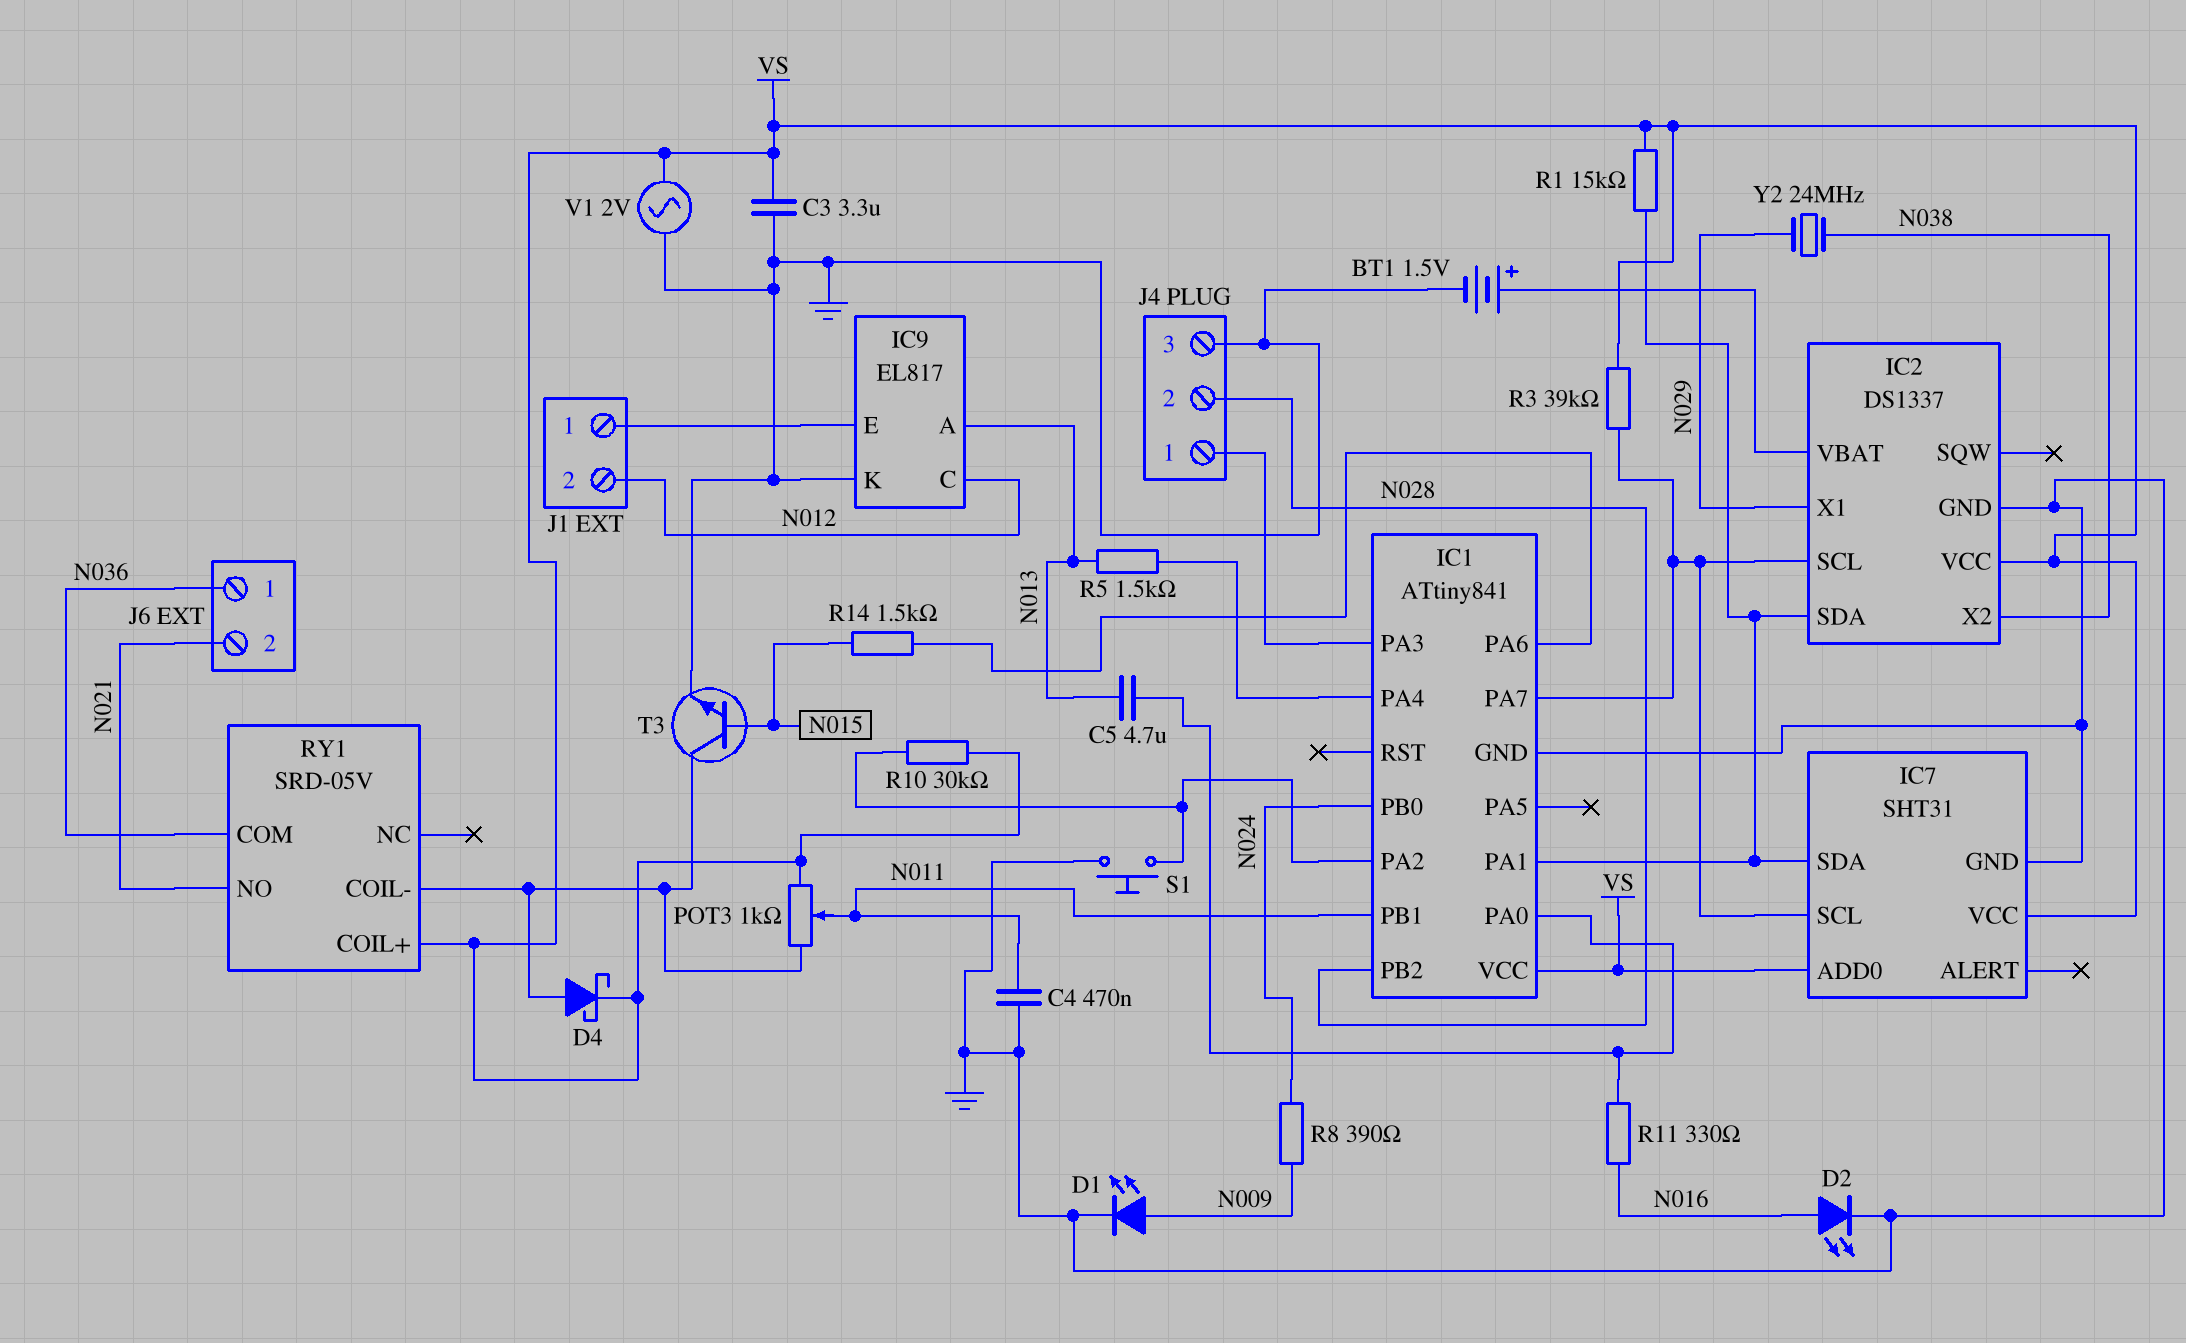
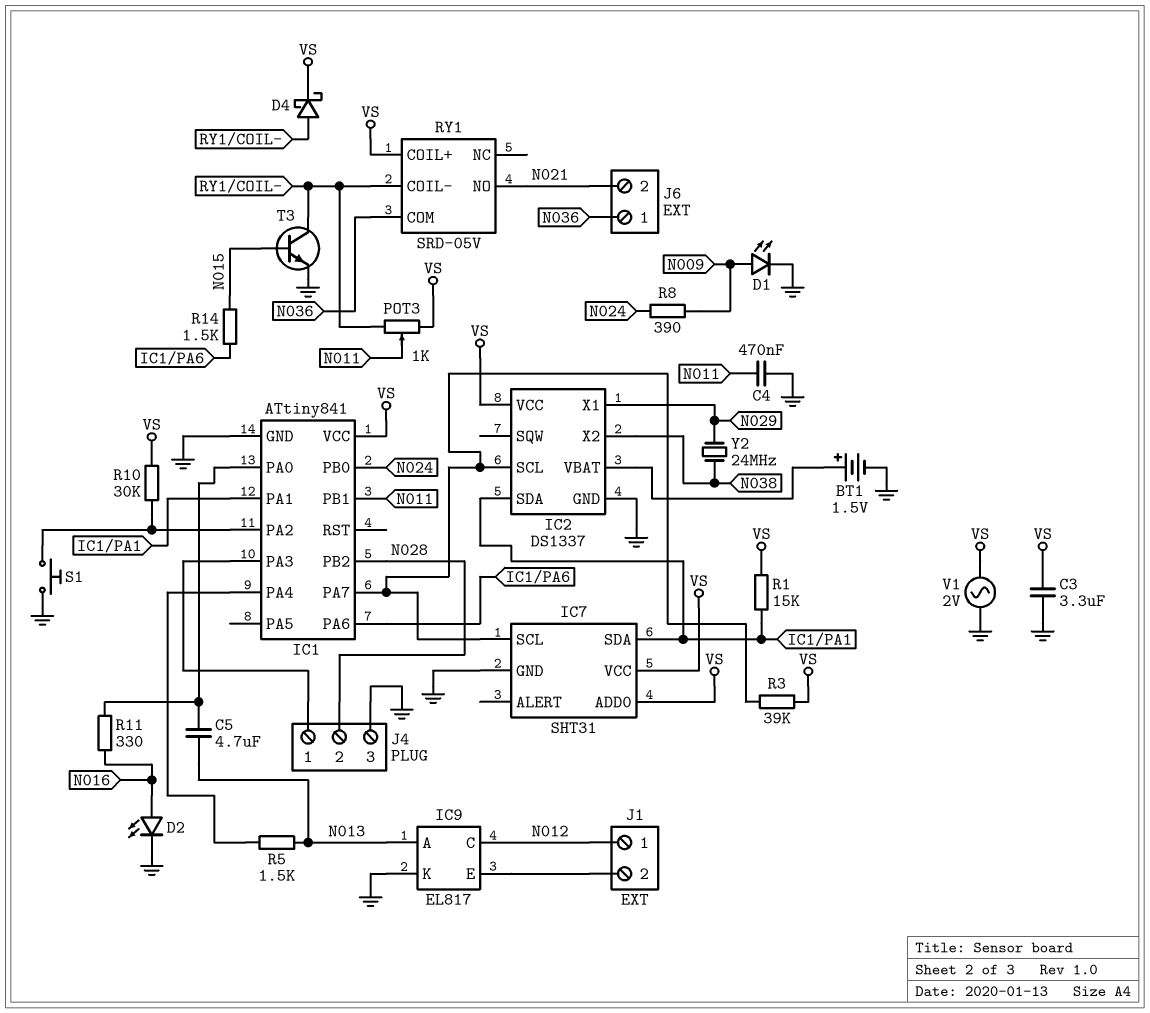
J1 pin 1: IC9/E -> N012
J1 pin 2: N012 -> IC9/E

